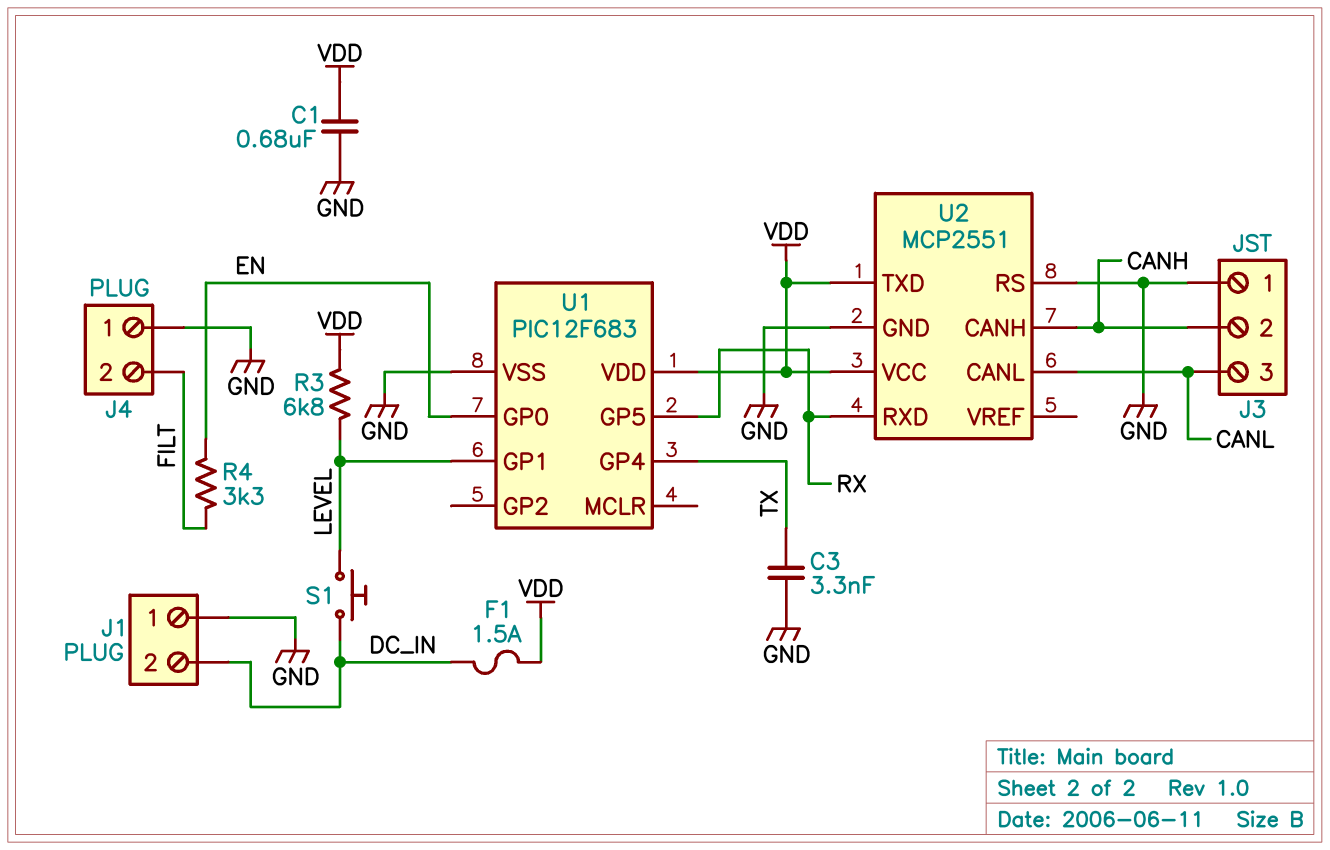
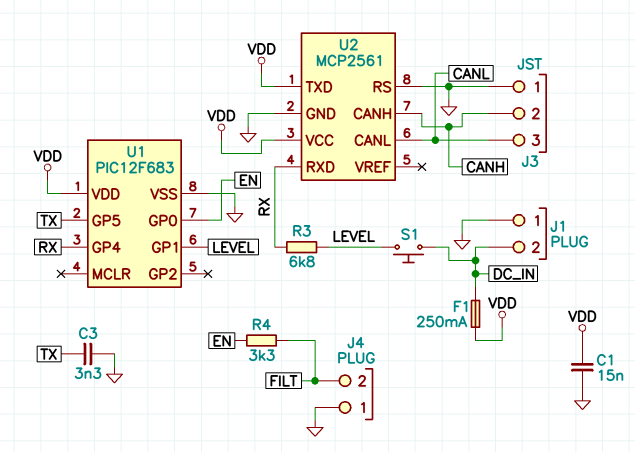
C1: 680nF (GND, VDD) -> 15nF (GND, VDD)
F1: 1.5A (DC_IN, VDD) -> 250mA (DC_IN, VDD)
R3: 6.8k (LEVEL, VDD) -> 6.8k (LEVEL, RX)
U1 pin GP4: TX -> RX
U1 pin GP5: RX -> TX
U2: MCP2551 -> MCP2561

